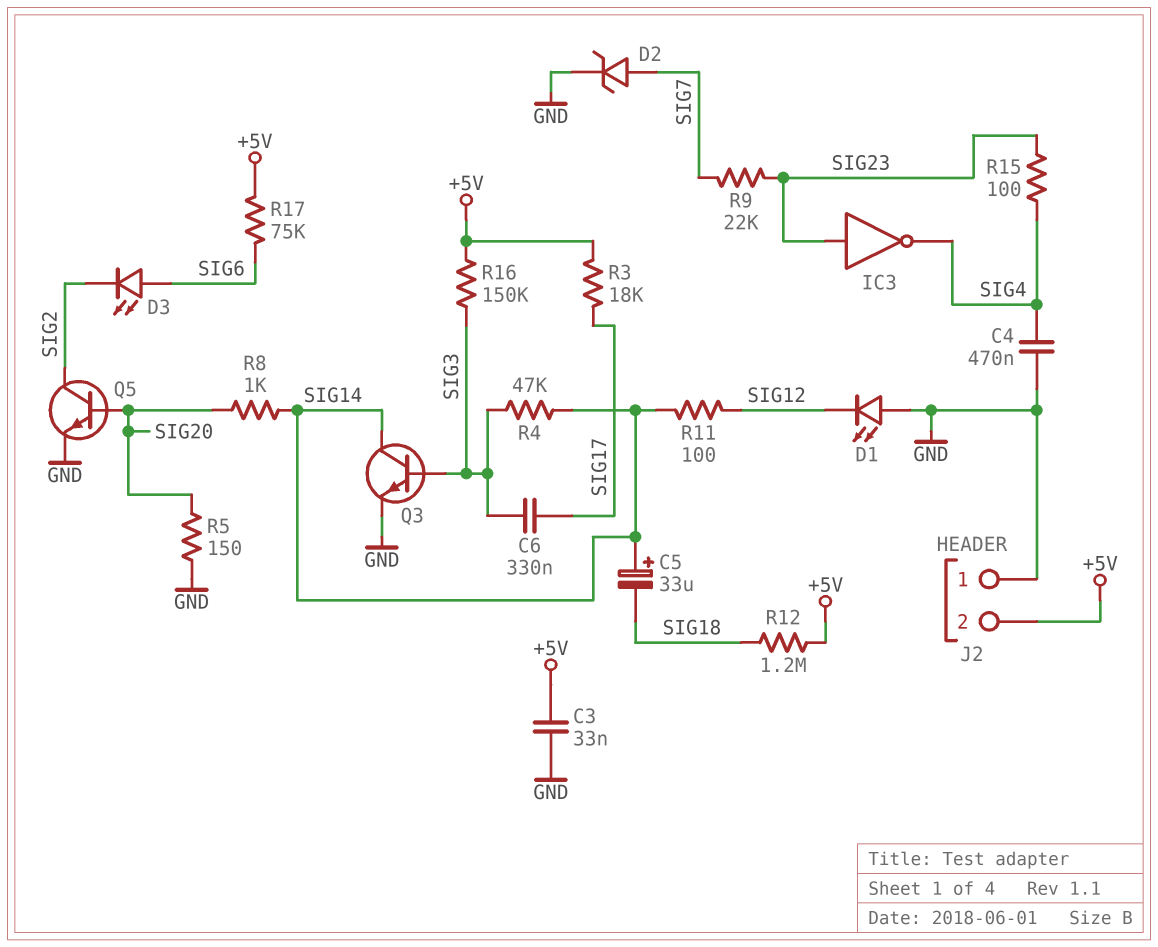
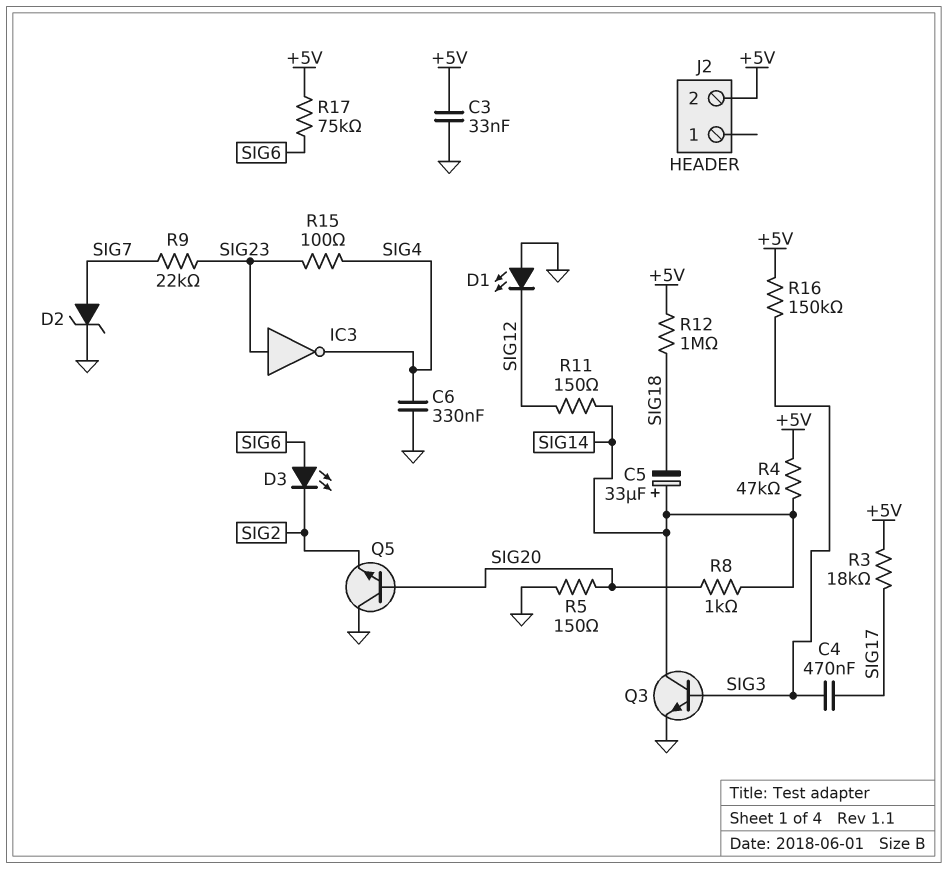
C4: 470nF (GND, SIG4) -> 470nF (SIG3, SIG17)
C6: 330nF (SIG3, SIG17) -> 330nF (GND, SIG4)
J2 pin 1: GND -> none
Q5: NPN (B SIG20, C SIG2, E GND) -> NPN (B SIG20, C GND, E SIG2)
R4: 47k (SIG3, SIG14) -> 47k (+5V, SIG14)
R11: 100 (SIG12, SIG14) -> 150 (SIG12, SIG14)
R12: 1.2M (+5V, SIG18) -> 1M (+5V, SIG18)

